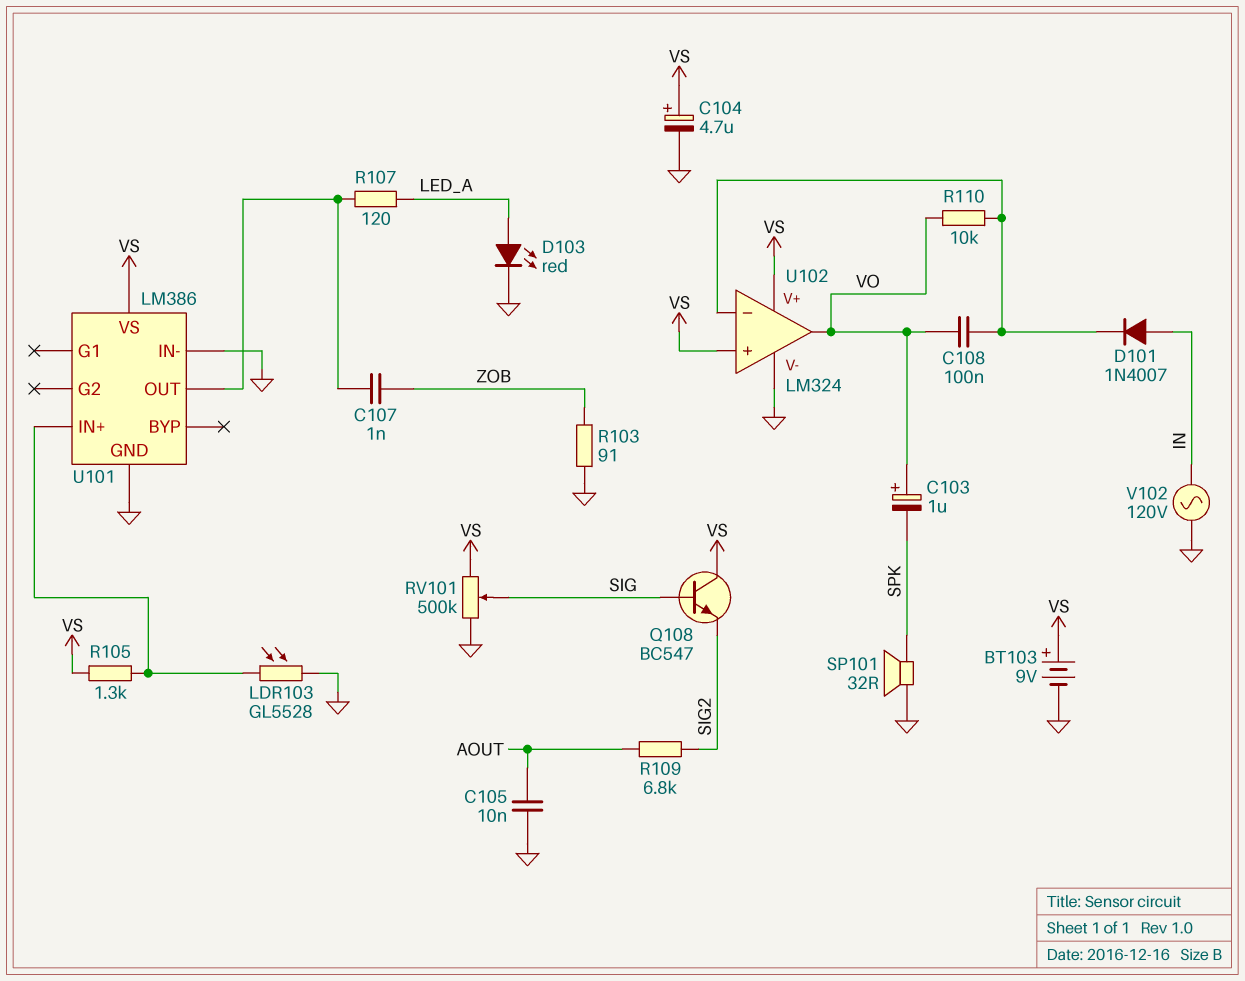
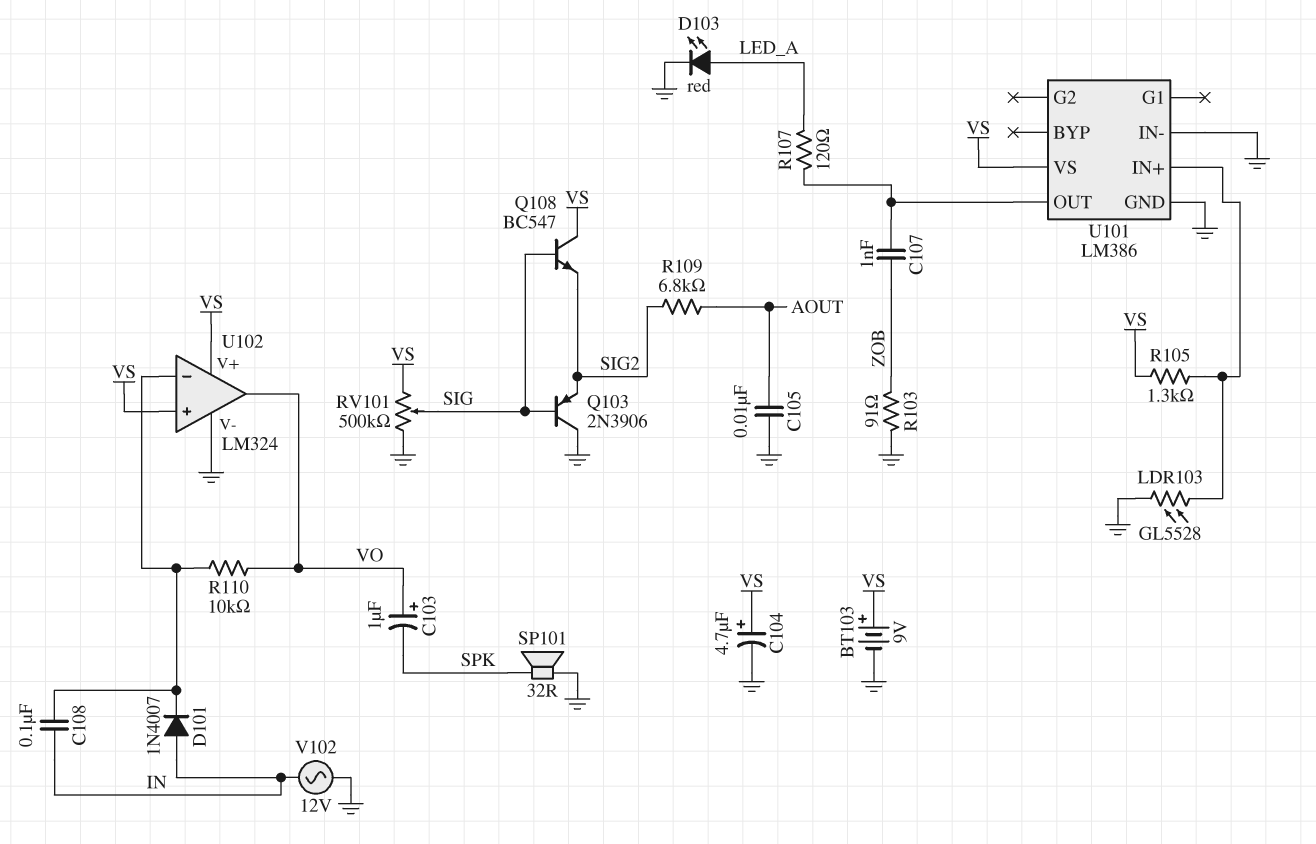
C108: 100nF (U102/in-, VO) -> 100nF (IN, U102/in-)
Q103: none -> PNP 2N3906 (B SIG, C GND, E SIG2)
V102: AC 120V (GND, IN) -> AC 12V (GND, IN)

